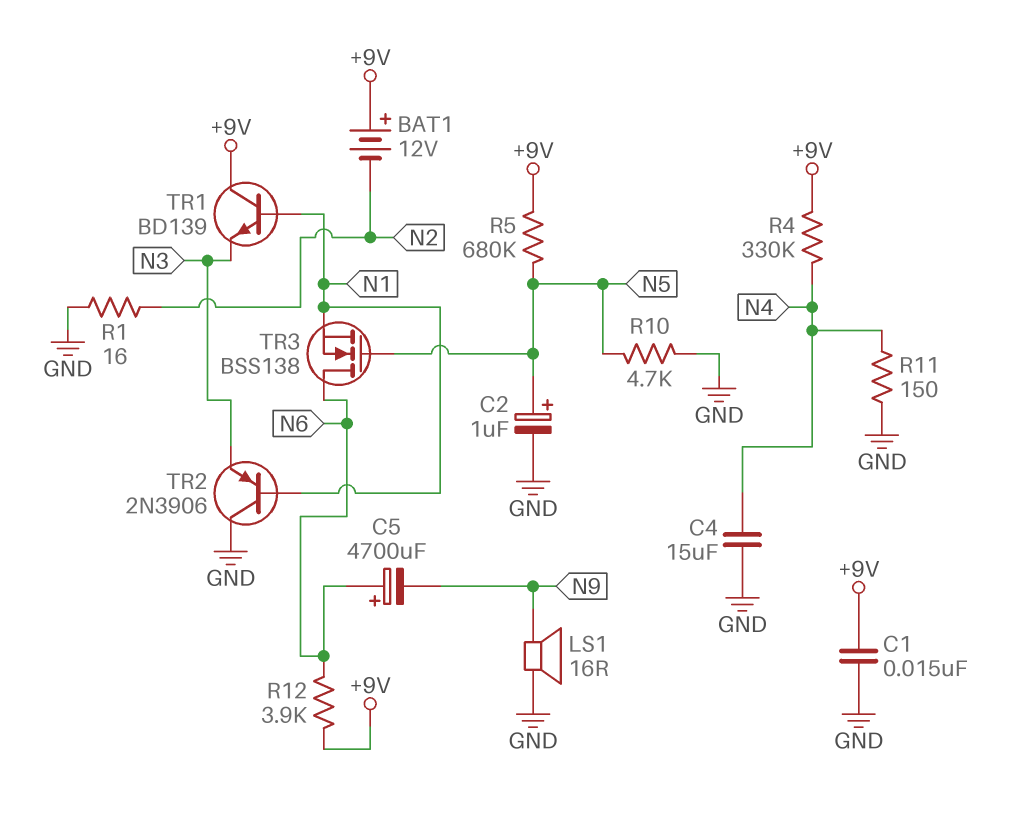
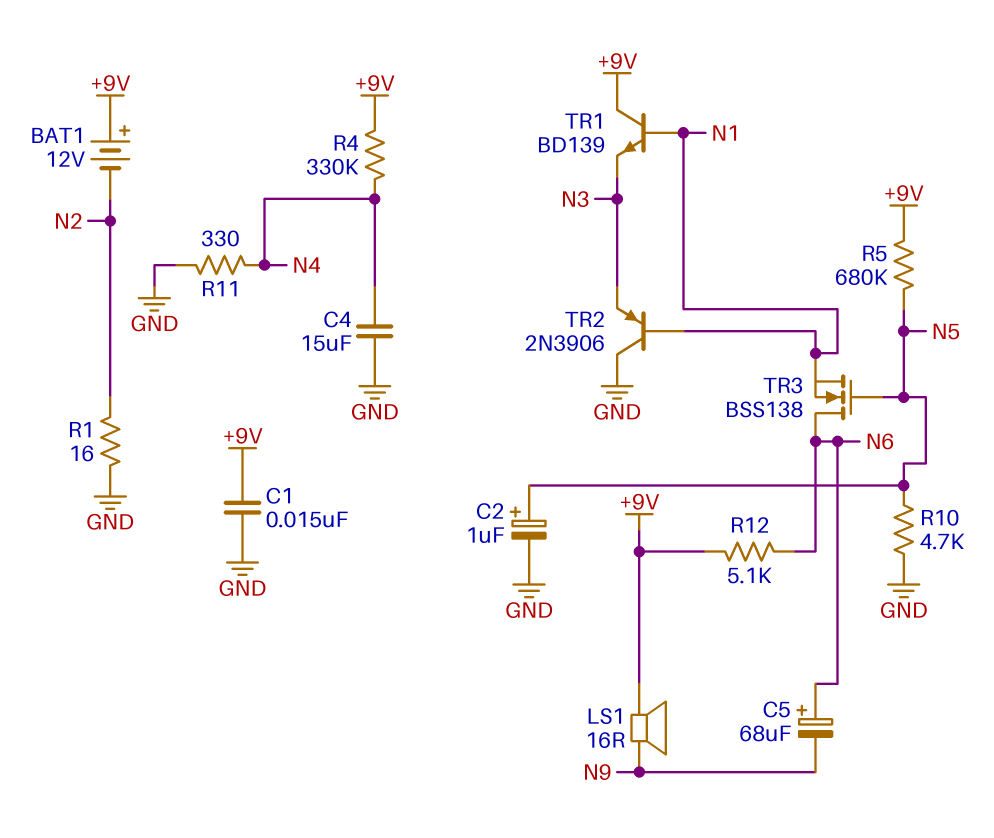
C5: 4700uF (plus N6, minus N9) -> 68uF (plus N6, minus N9)
LS1: speaker 16R (GND, N9) -> speaker 16R (+9V, N9)
R11: 150 (GND, N4) -> 330 (GND, N4)
R12: 3.9k (+9V, N6) -> 5.1k (+9V, N6)

